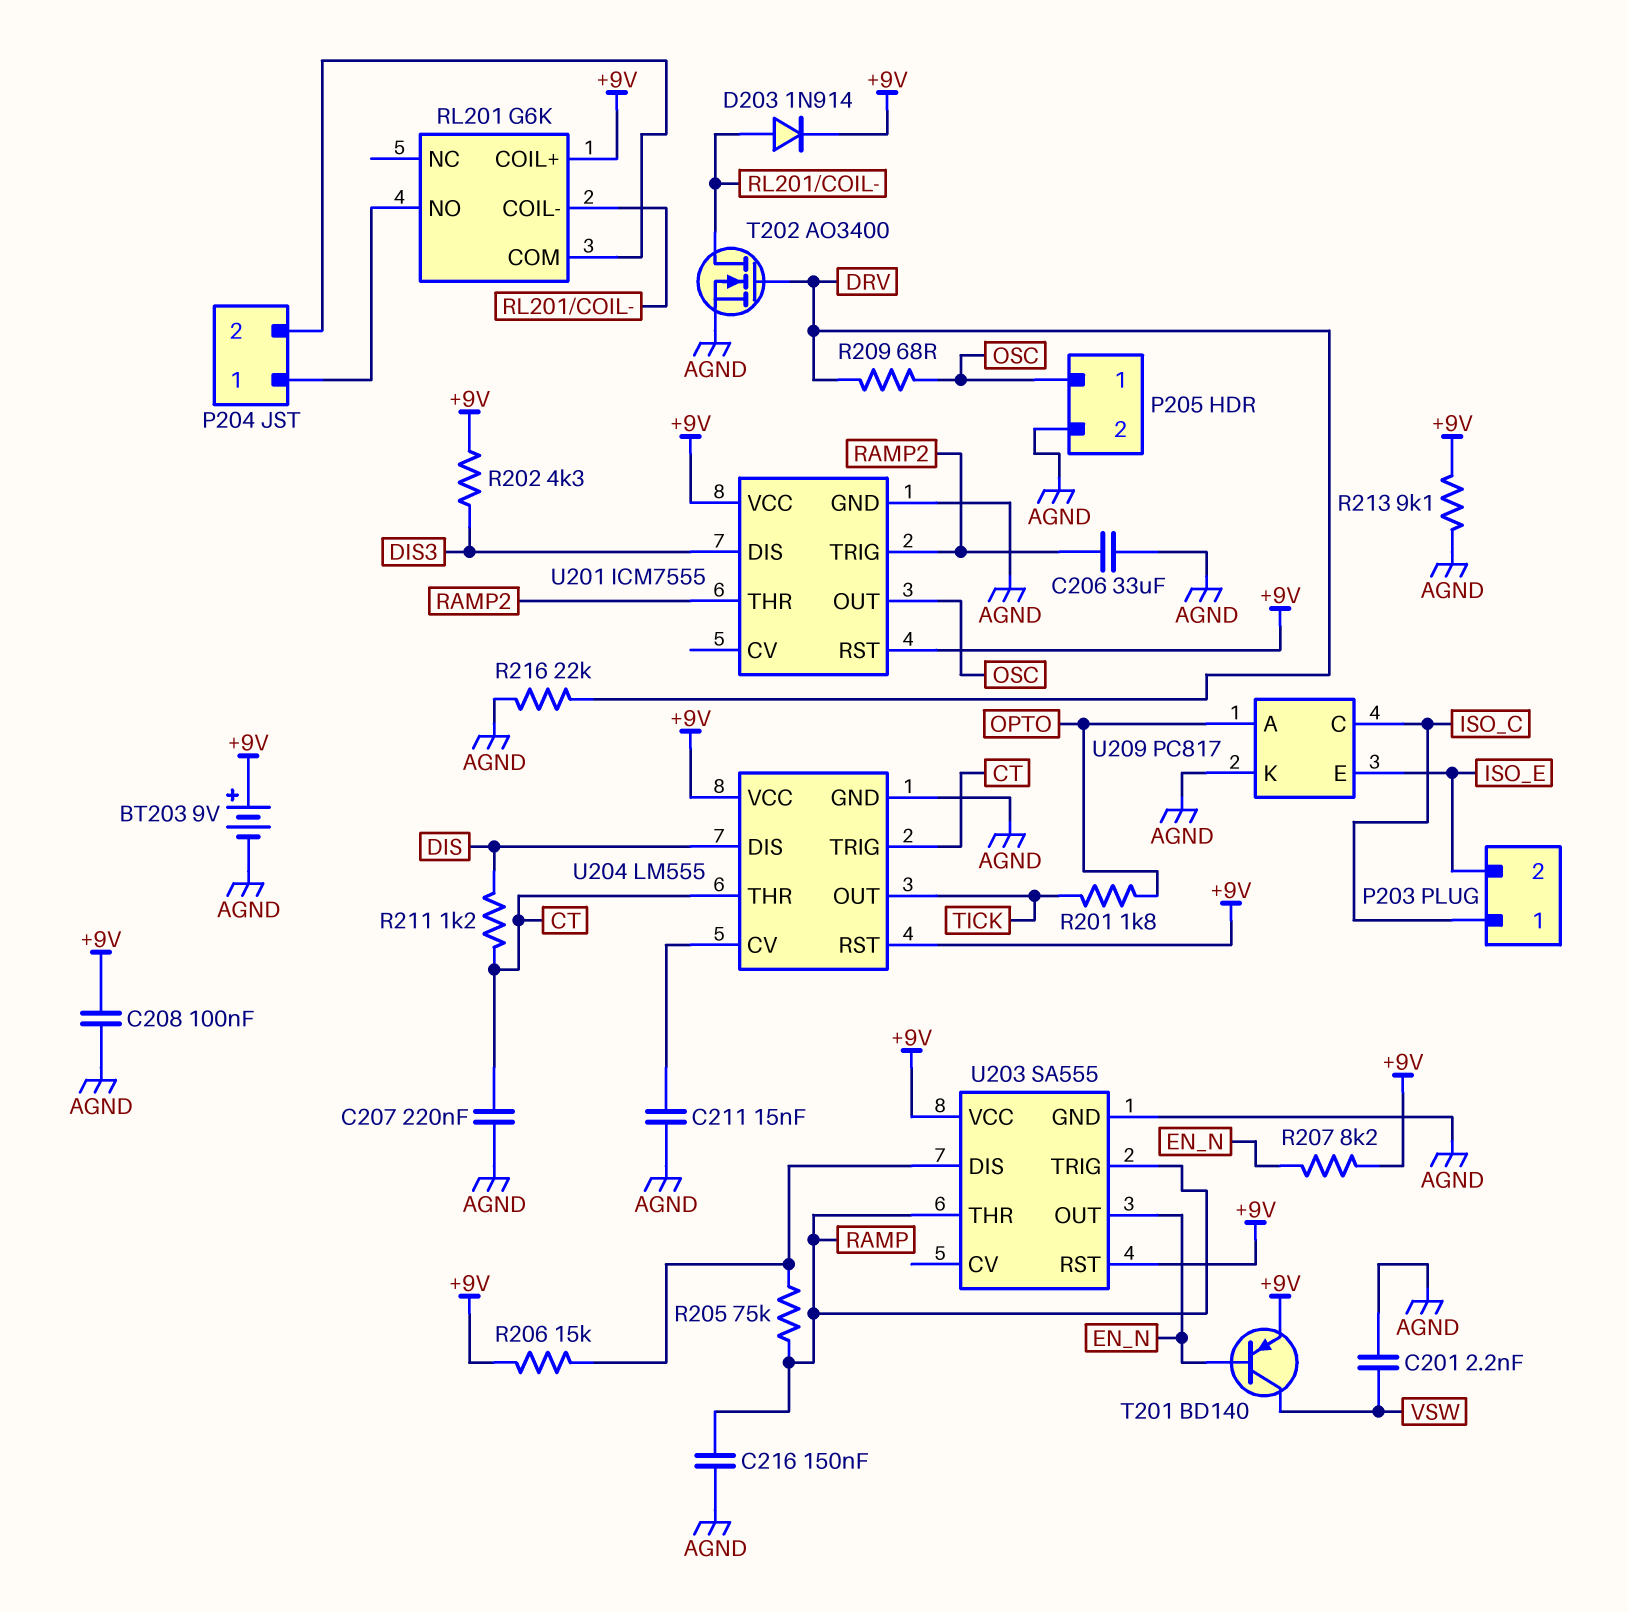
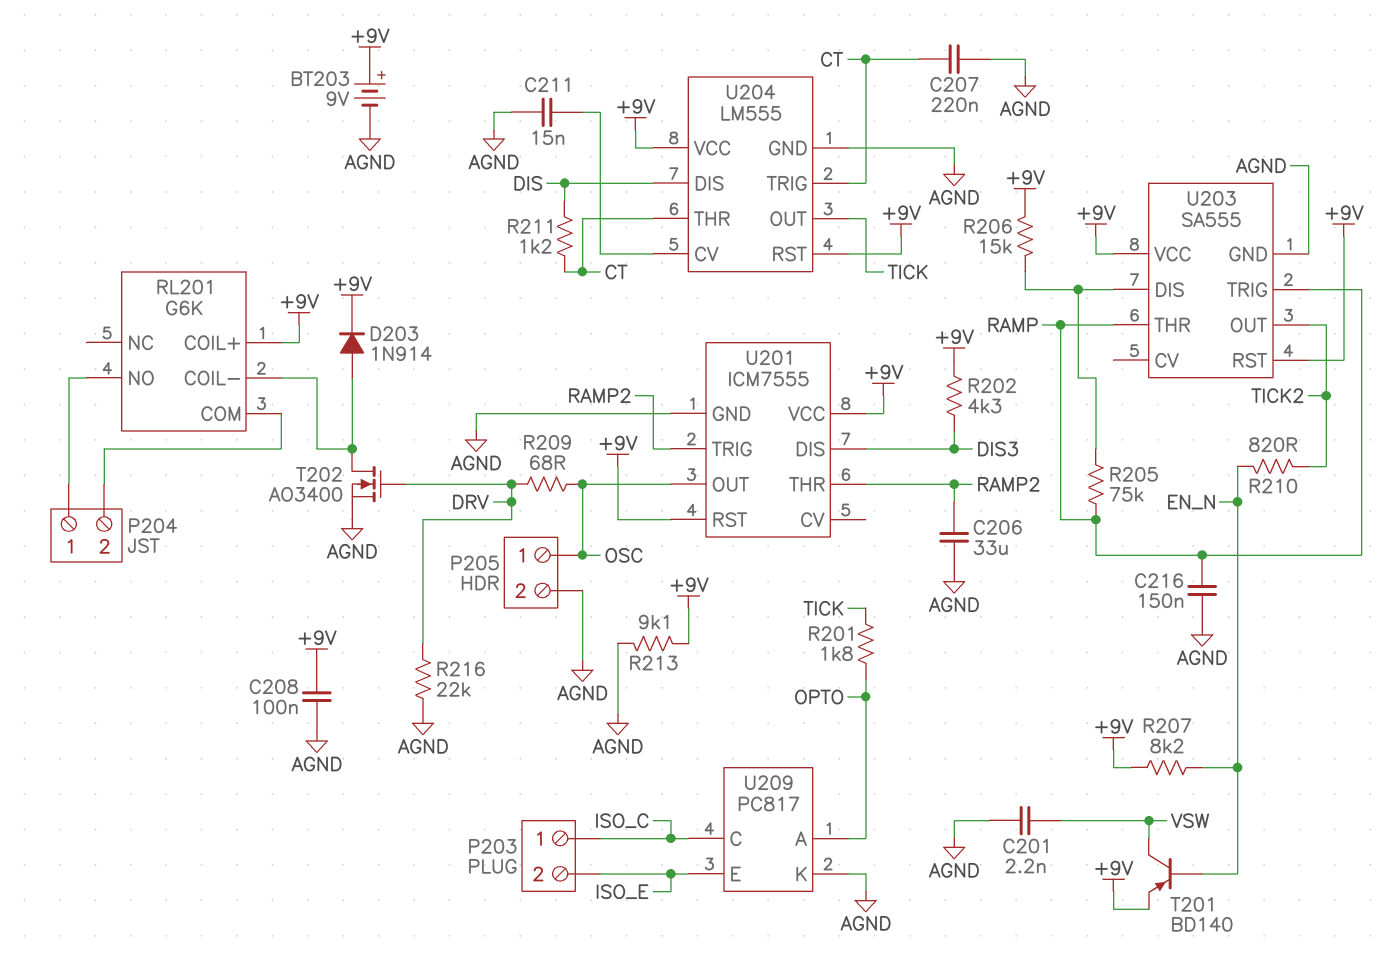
R210: none -> 820 (EN_N, TICK2)
U203 pin OUT: EN_N -> TICK2

